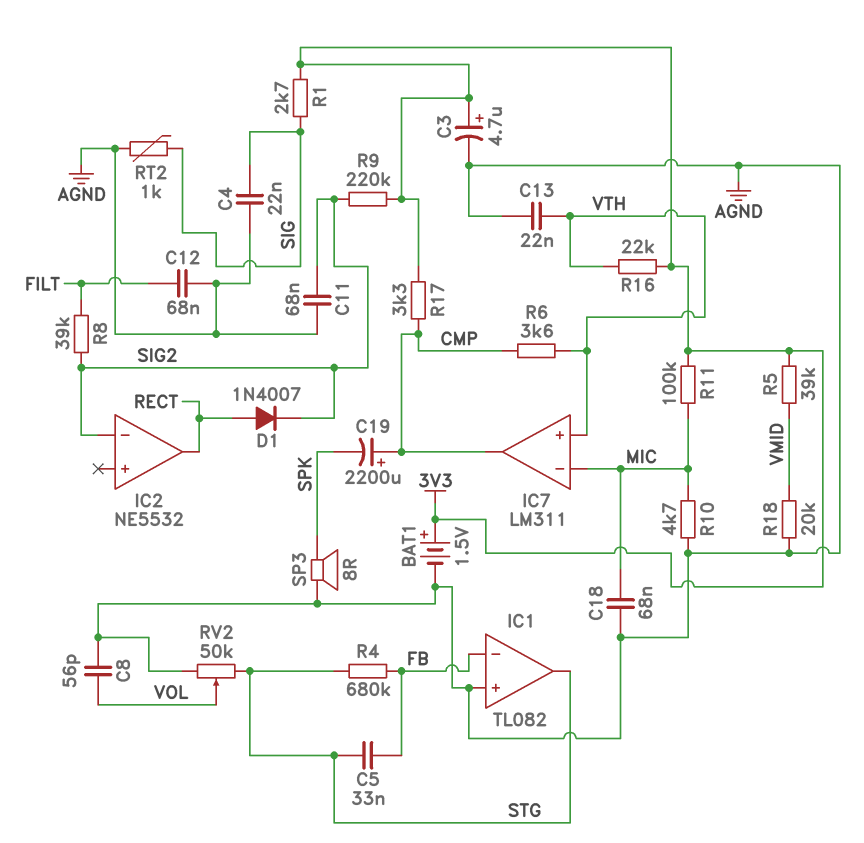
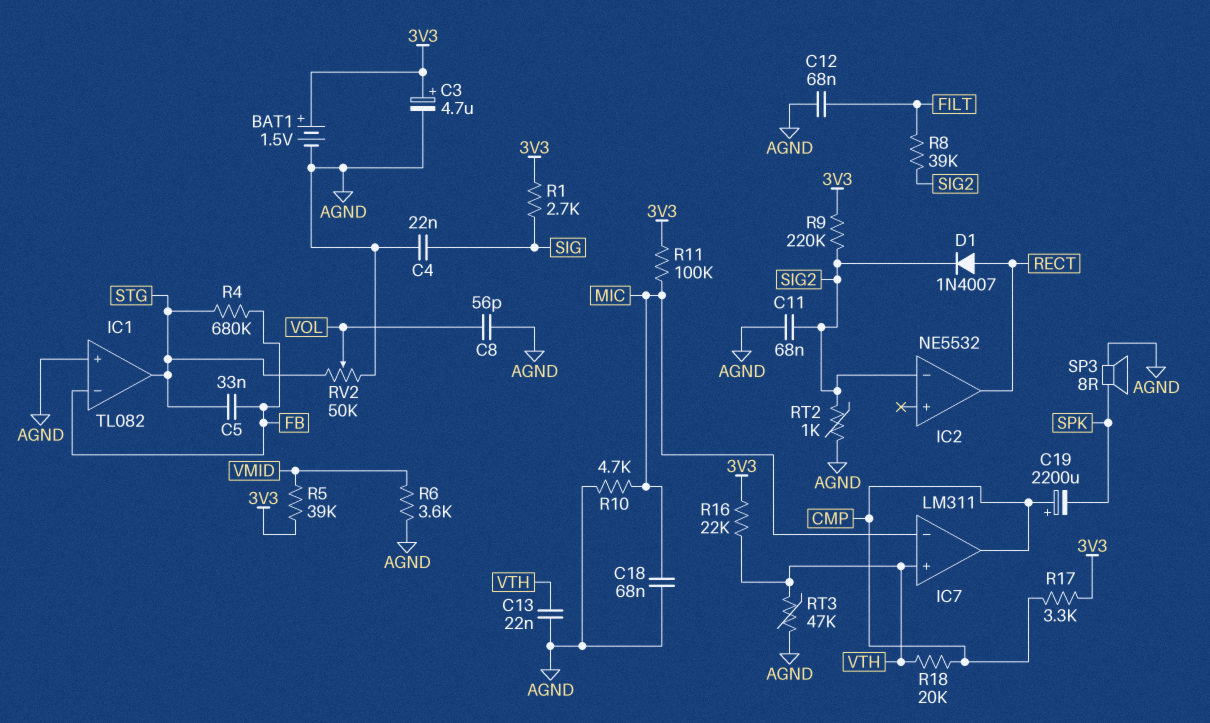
R6: 3.6k (CMP, VTH) -> 3.6k (AGND, VMID)
R18: 20k (AGND, VMID) -> 20k (CMP, VTH)
RT2: 1k (AGND, SIG) -> 1k (AGND, SIG2)
RT3: none -> 47k (AGND, VTH)

